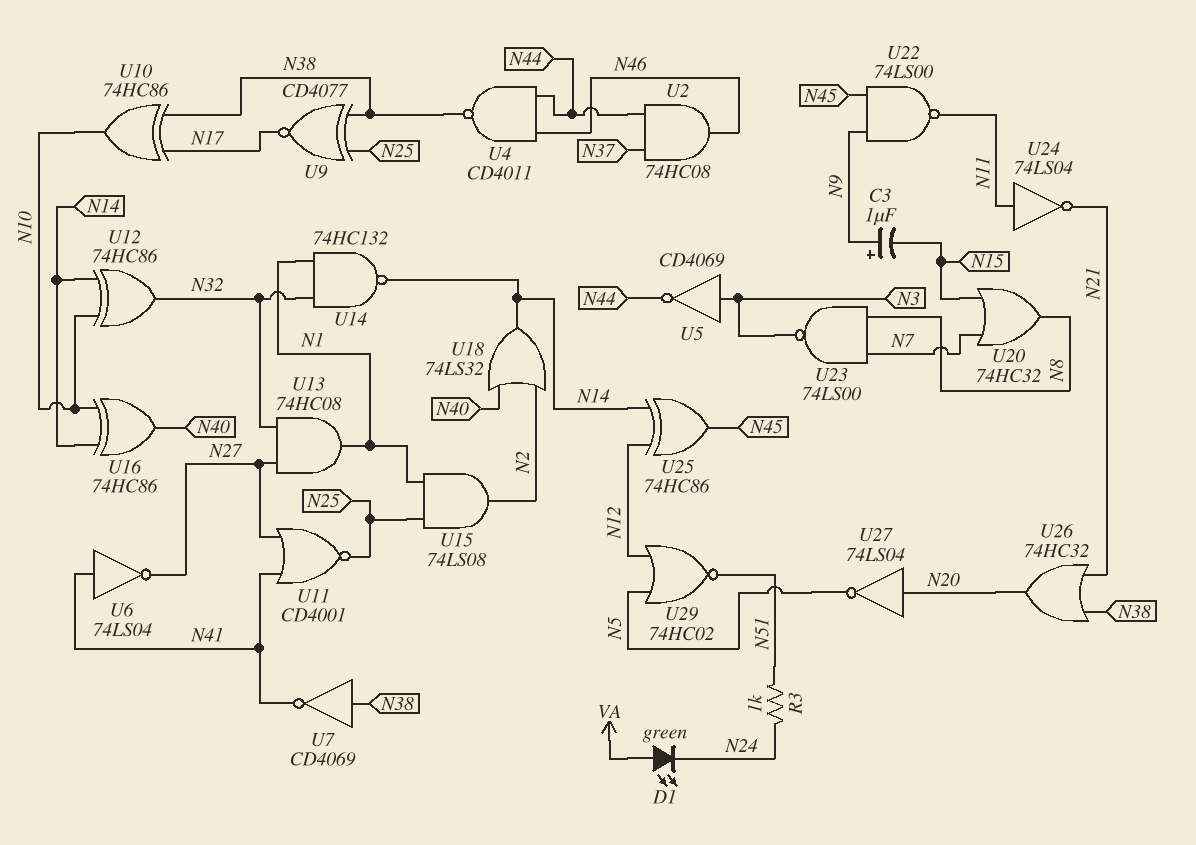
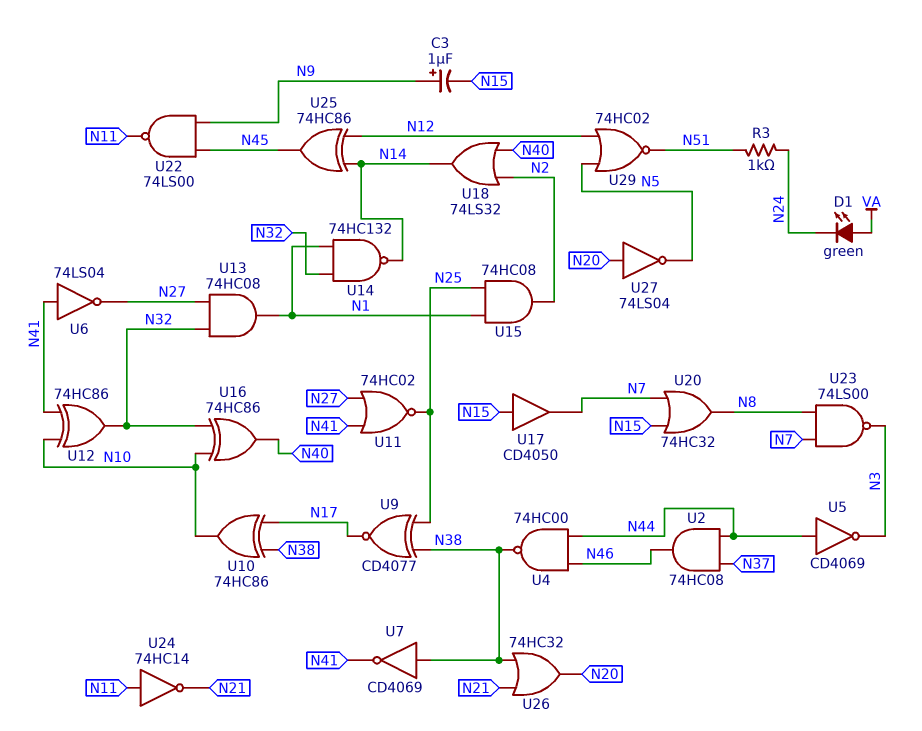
U4: NAND CD4011 (in N44, in N46, out N38) -> NAND 74HC00 (in N44, in N46, out N38)
U5: NOT CD4069 (in N3, out N44) -> NOT CD4069 (in N44, out N3)
U11: NOR CD4001 (in N27, in N41, out N25) -> NOR 74HC02 (in N27, in N41, out N25)
U12: XOR 74HC86 (in N10, in N14, out N32) -> XOR 74HC86 (in N10, in N41, out N32)
U15: AND 74LS08 (in N1, in N25, out N2) -> AND 74HC08 (in N1, in N25, out N2)
U16: XOR 74HC86 (in N10, in N14, out N40) -> XOR 74HC86 (in N10, in N32, out N40)
U17: none -> buffer CD4050 (in N15, out N7)
U24: NOT 74LS04 (in N11, out N21) -> NOT 74HC14 (in N11, out N21)

